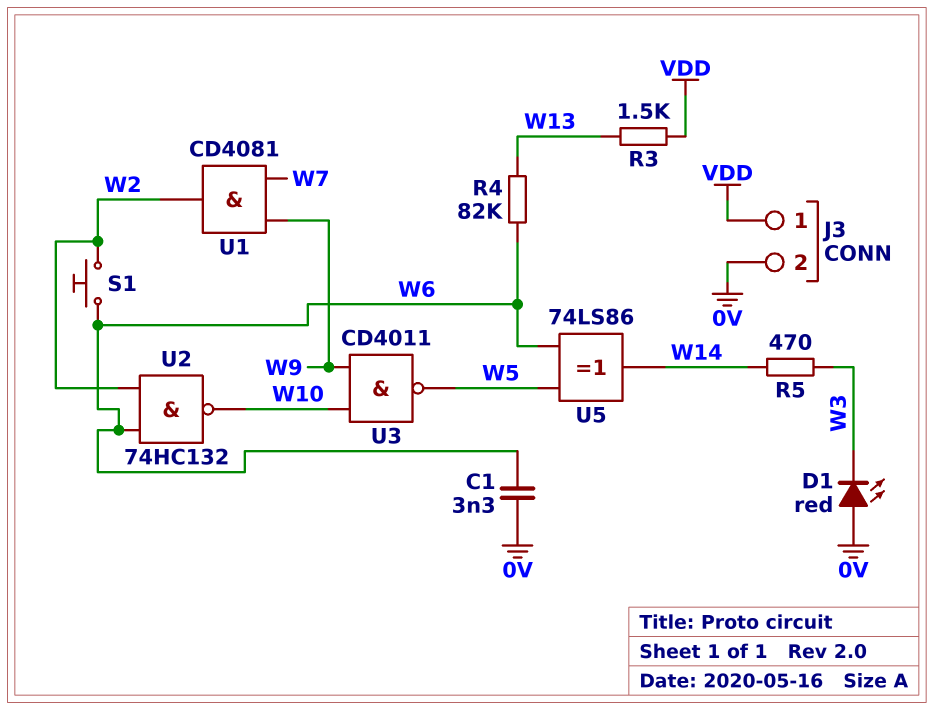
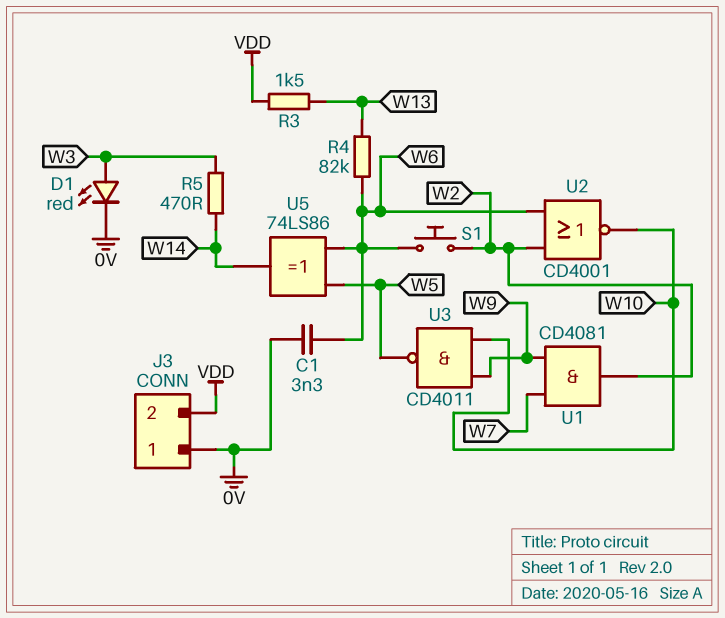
D1: LED red (A 0V, K W3) -> LED red (A W3, K 0V)
J3 pin 1: VDD -> 0V
J3 pin 2: 0V -> VDD
U2: NAND 74HC132 (in W2, in W6, out W10) -> NOR CD4001 (in W2, in W6, out W10)

